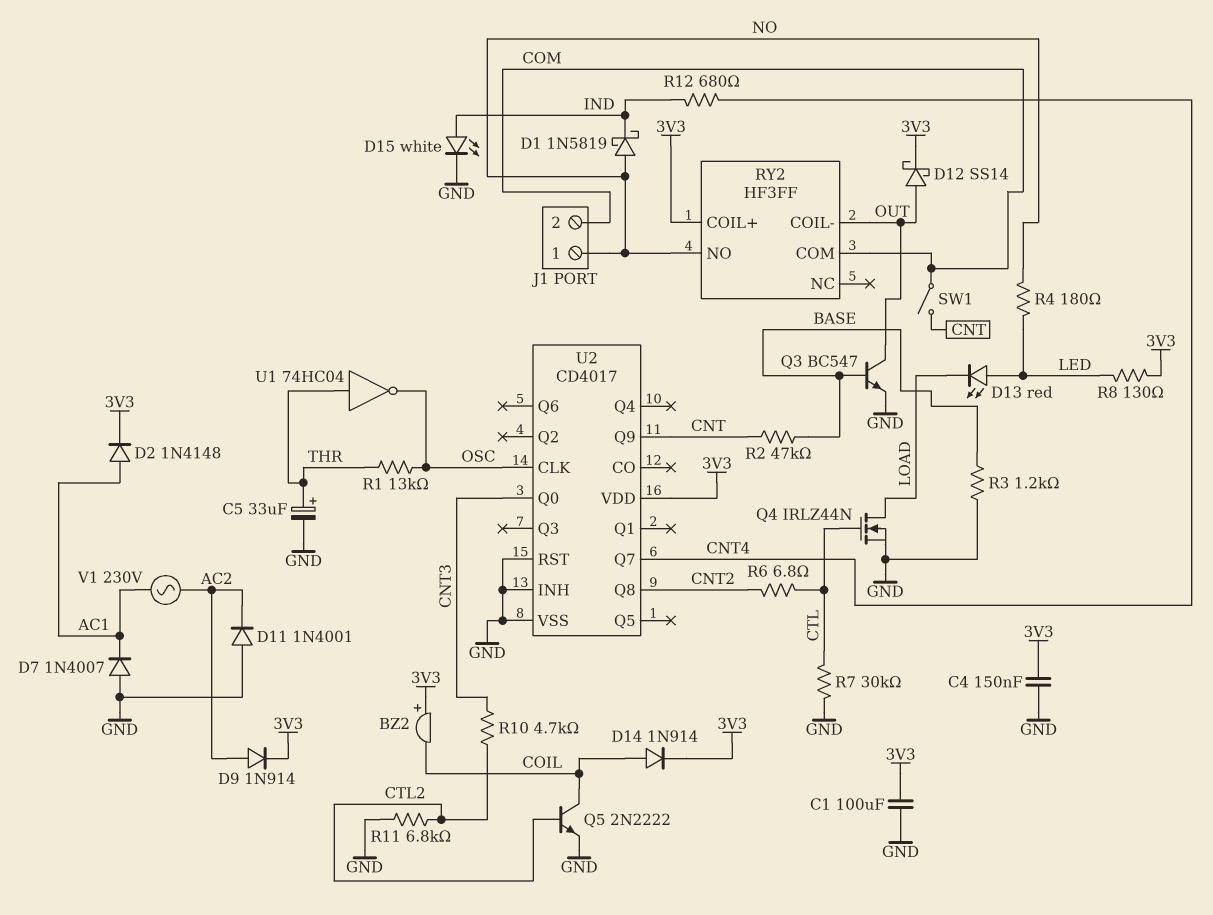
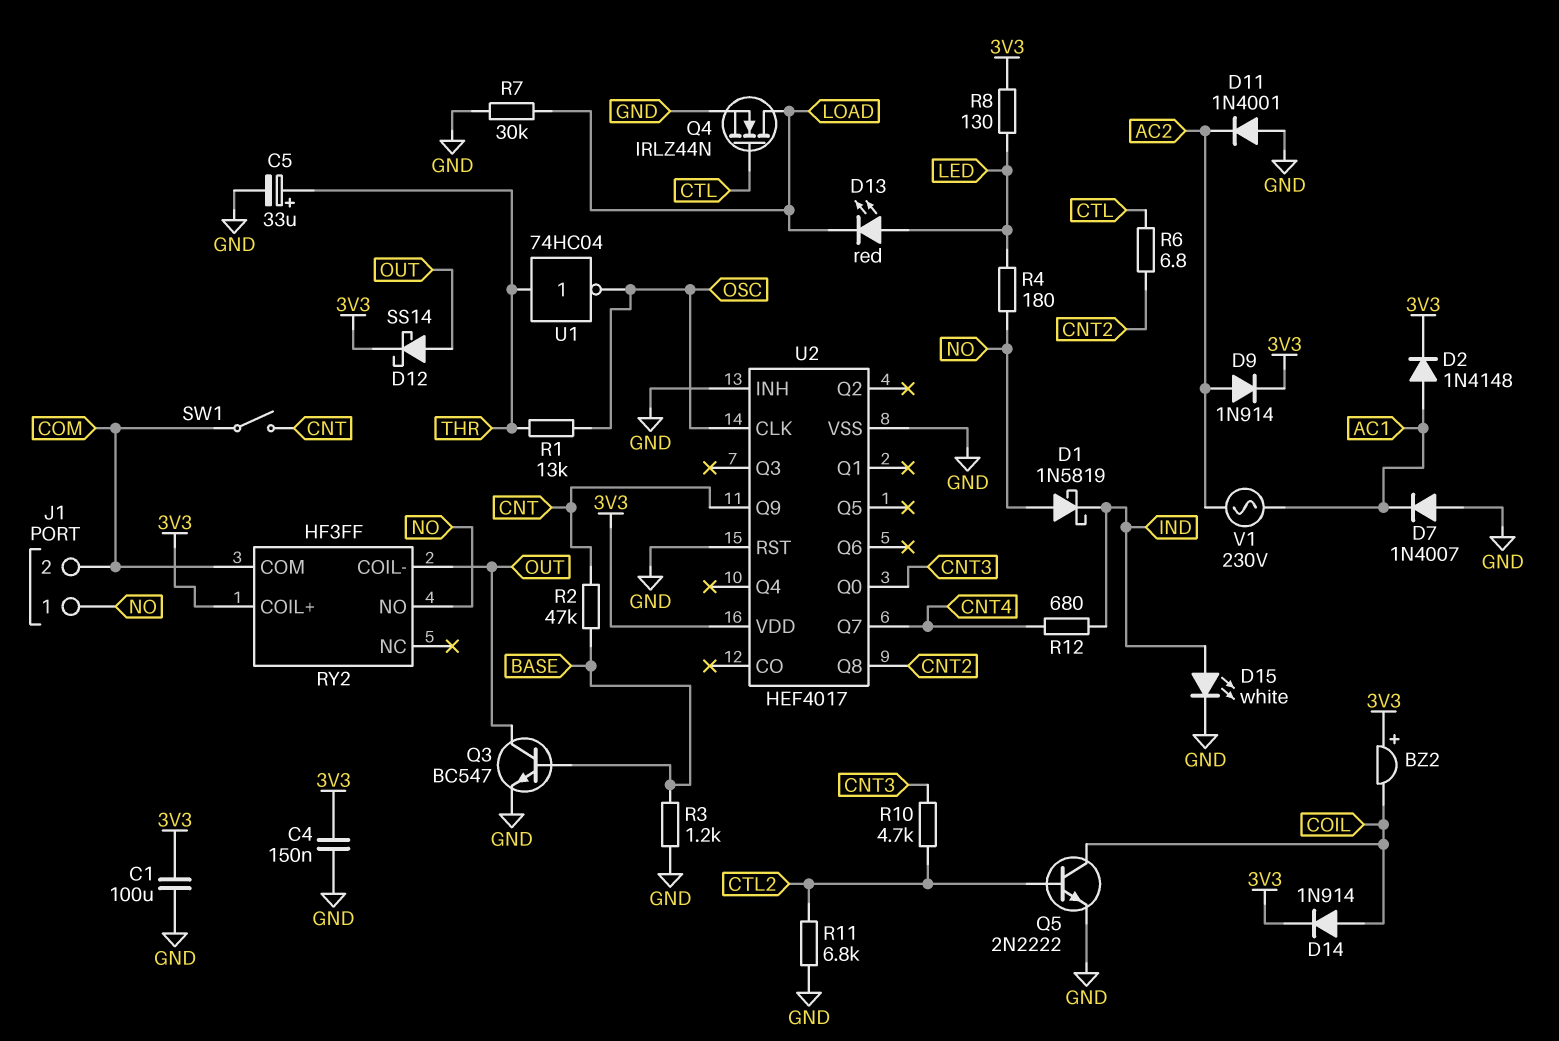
R7: 30k (CTL, GND) -> 30k (GND, LOAD)
U2: CD4017 -> HEF4017

